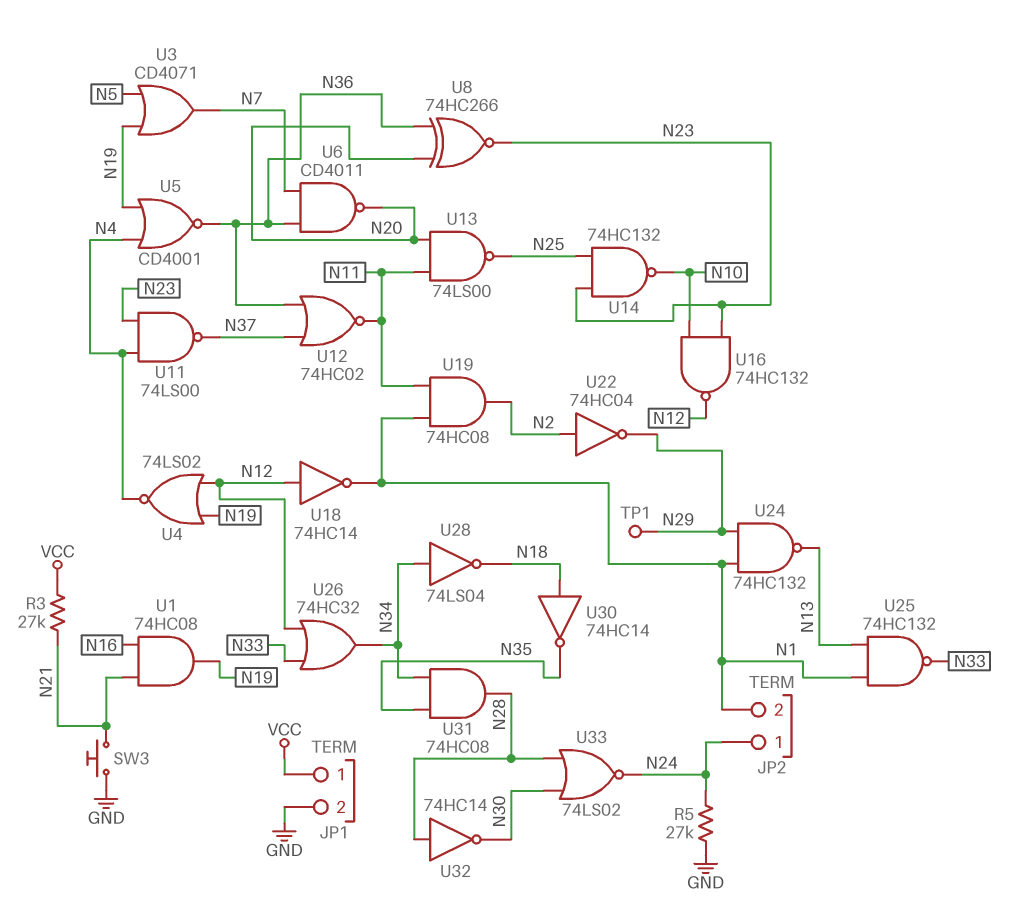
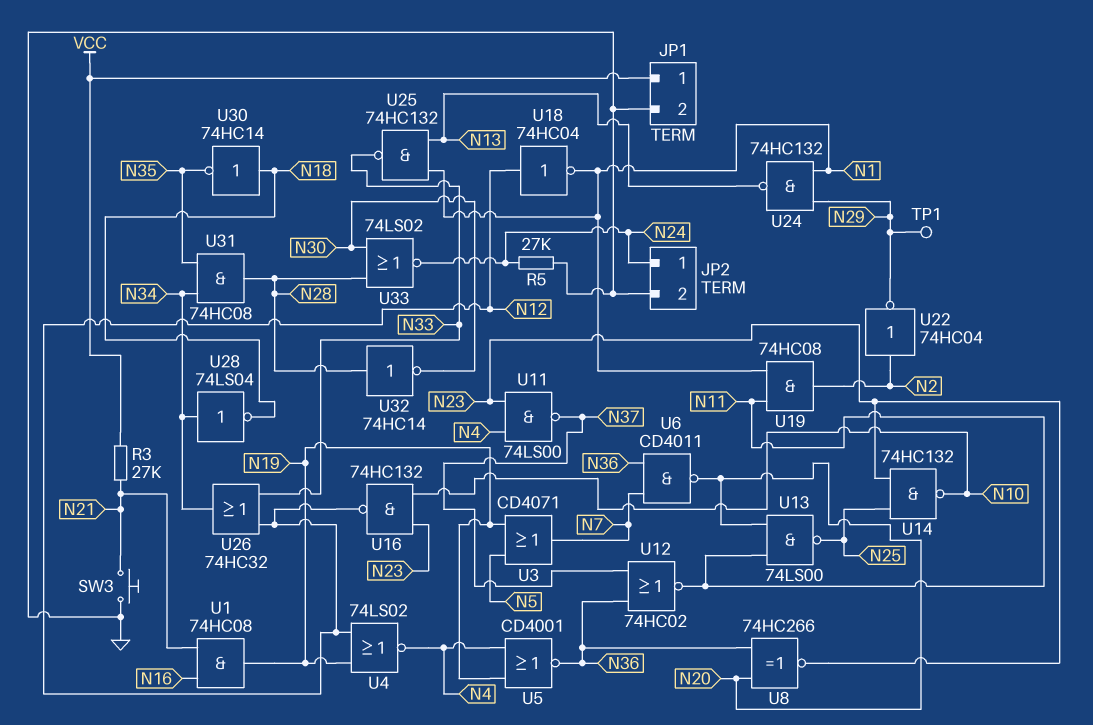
JP2 pin 2: N1 -> GND
U18: NOT 74HC14 (in N12, out N1) -> NOT 74HC04 (in N12, out N1)

